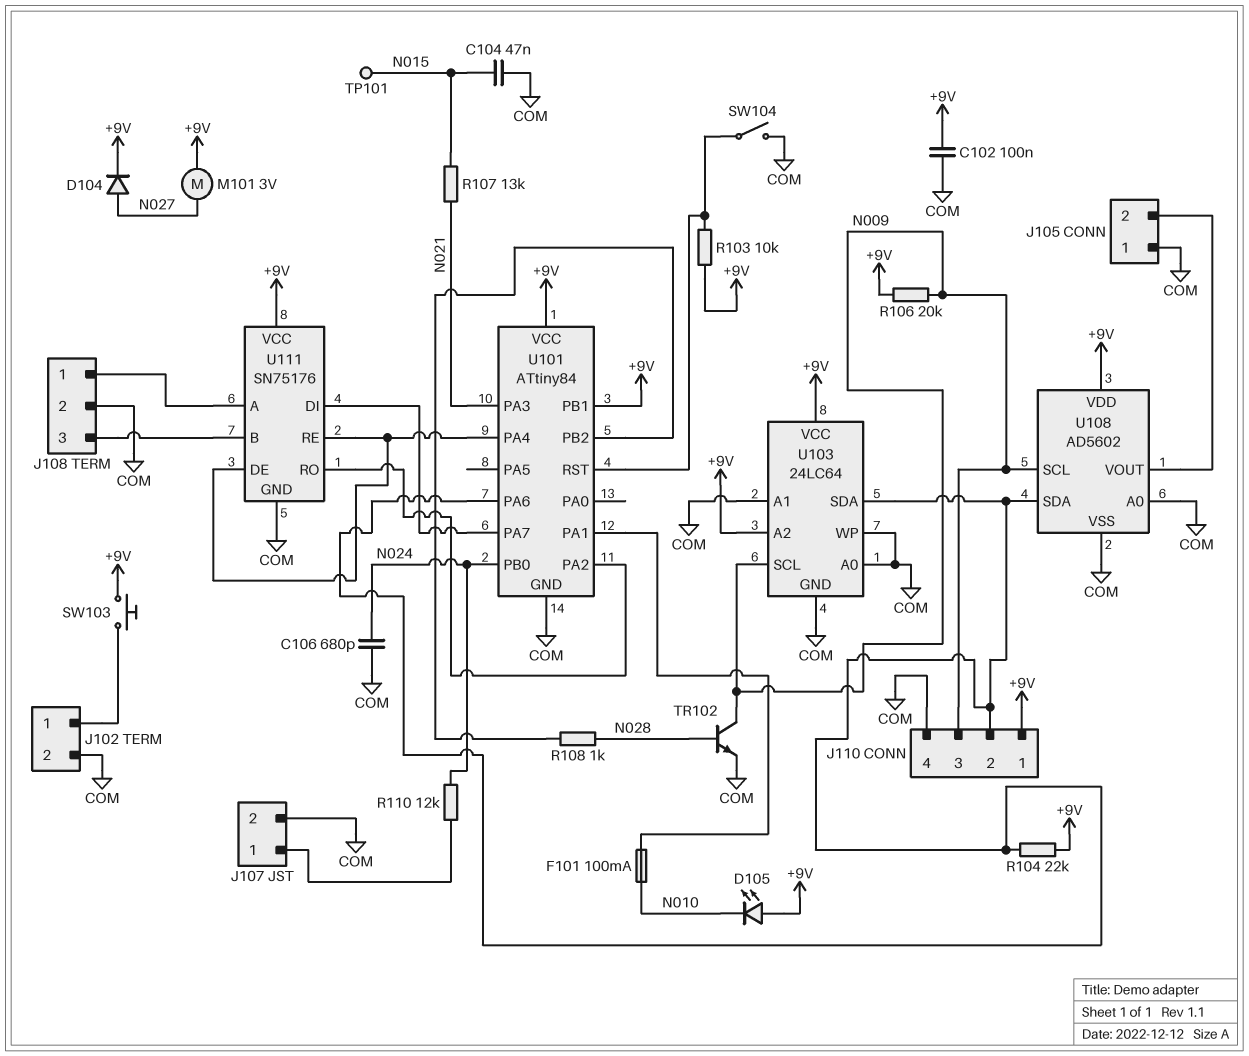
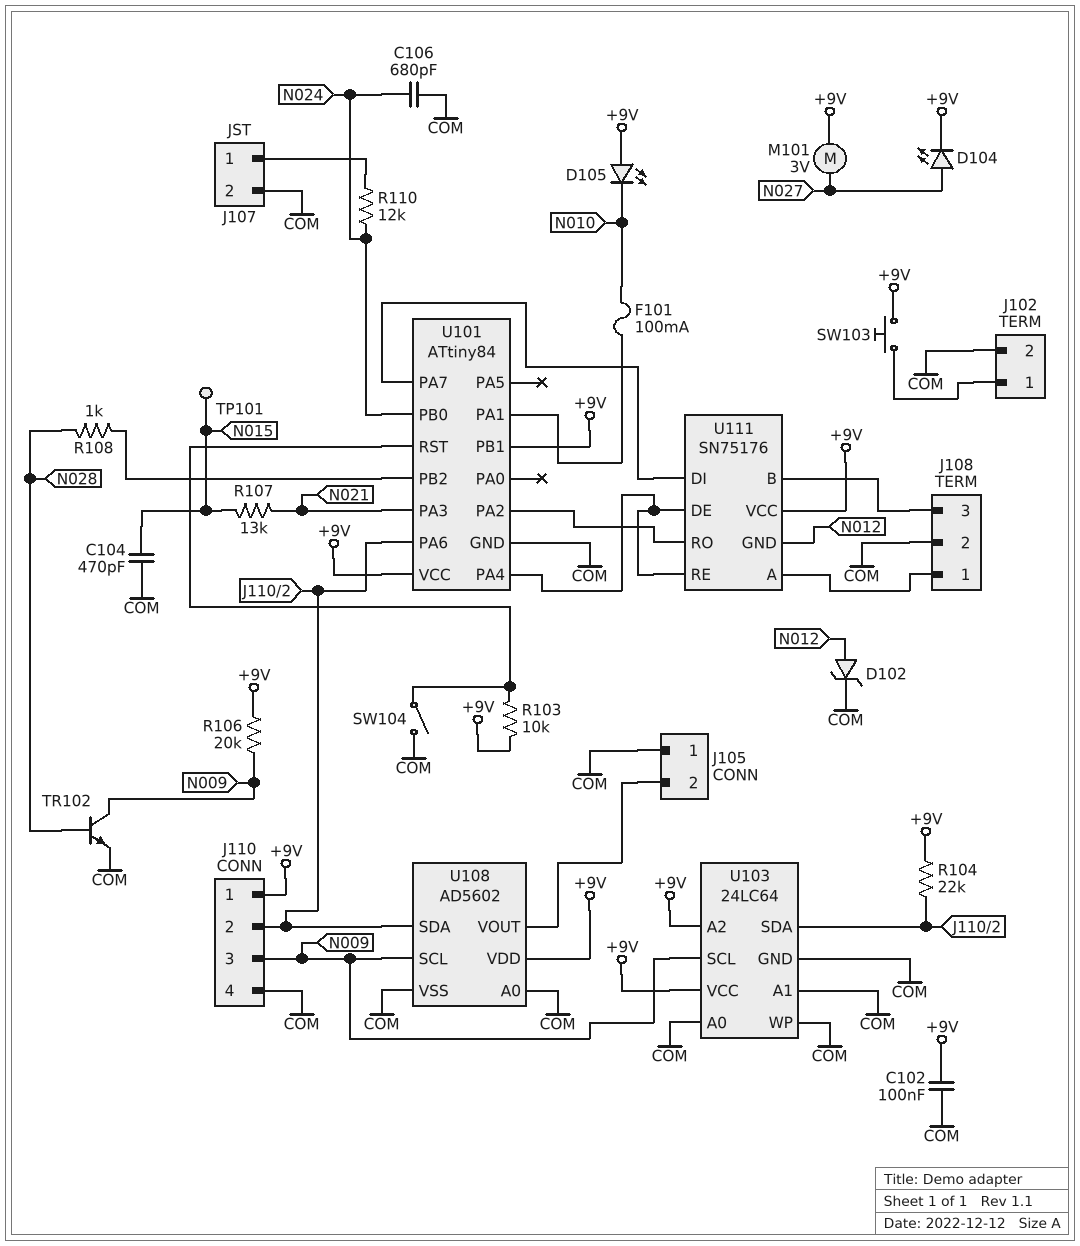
C104: 47nF (COM, N015) -> 470pF (COM, N015)
D102: none -> zener (A N012, K COM)
D104: diode (A N027, K +9V) -> LED (A N027, K +9V)
U111 pin GND: COM -> N012

